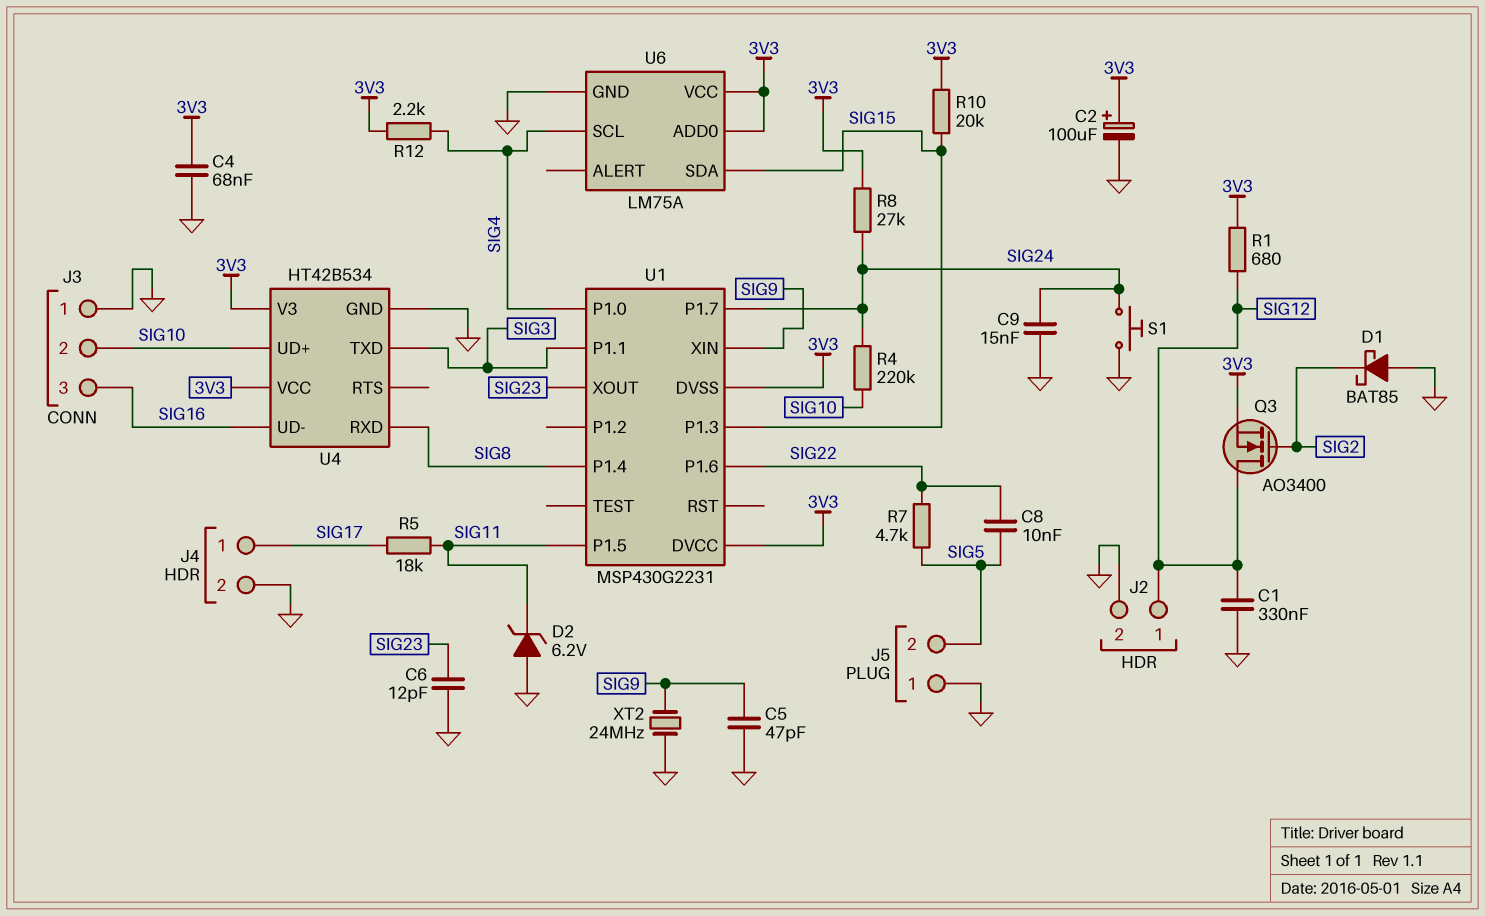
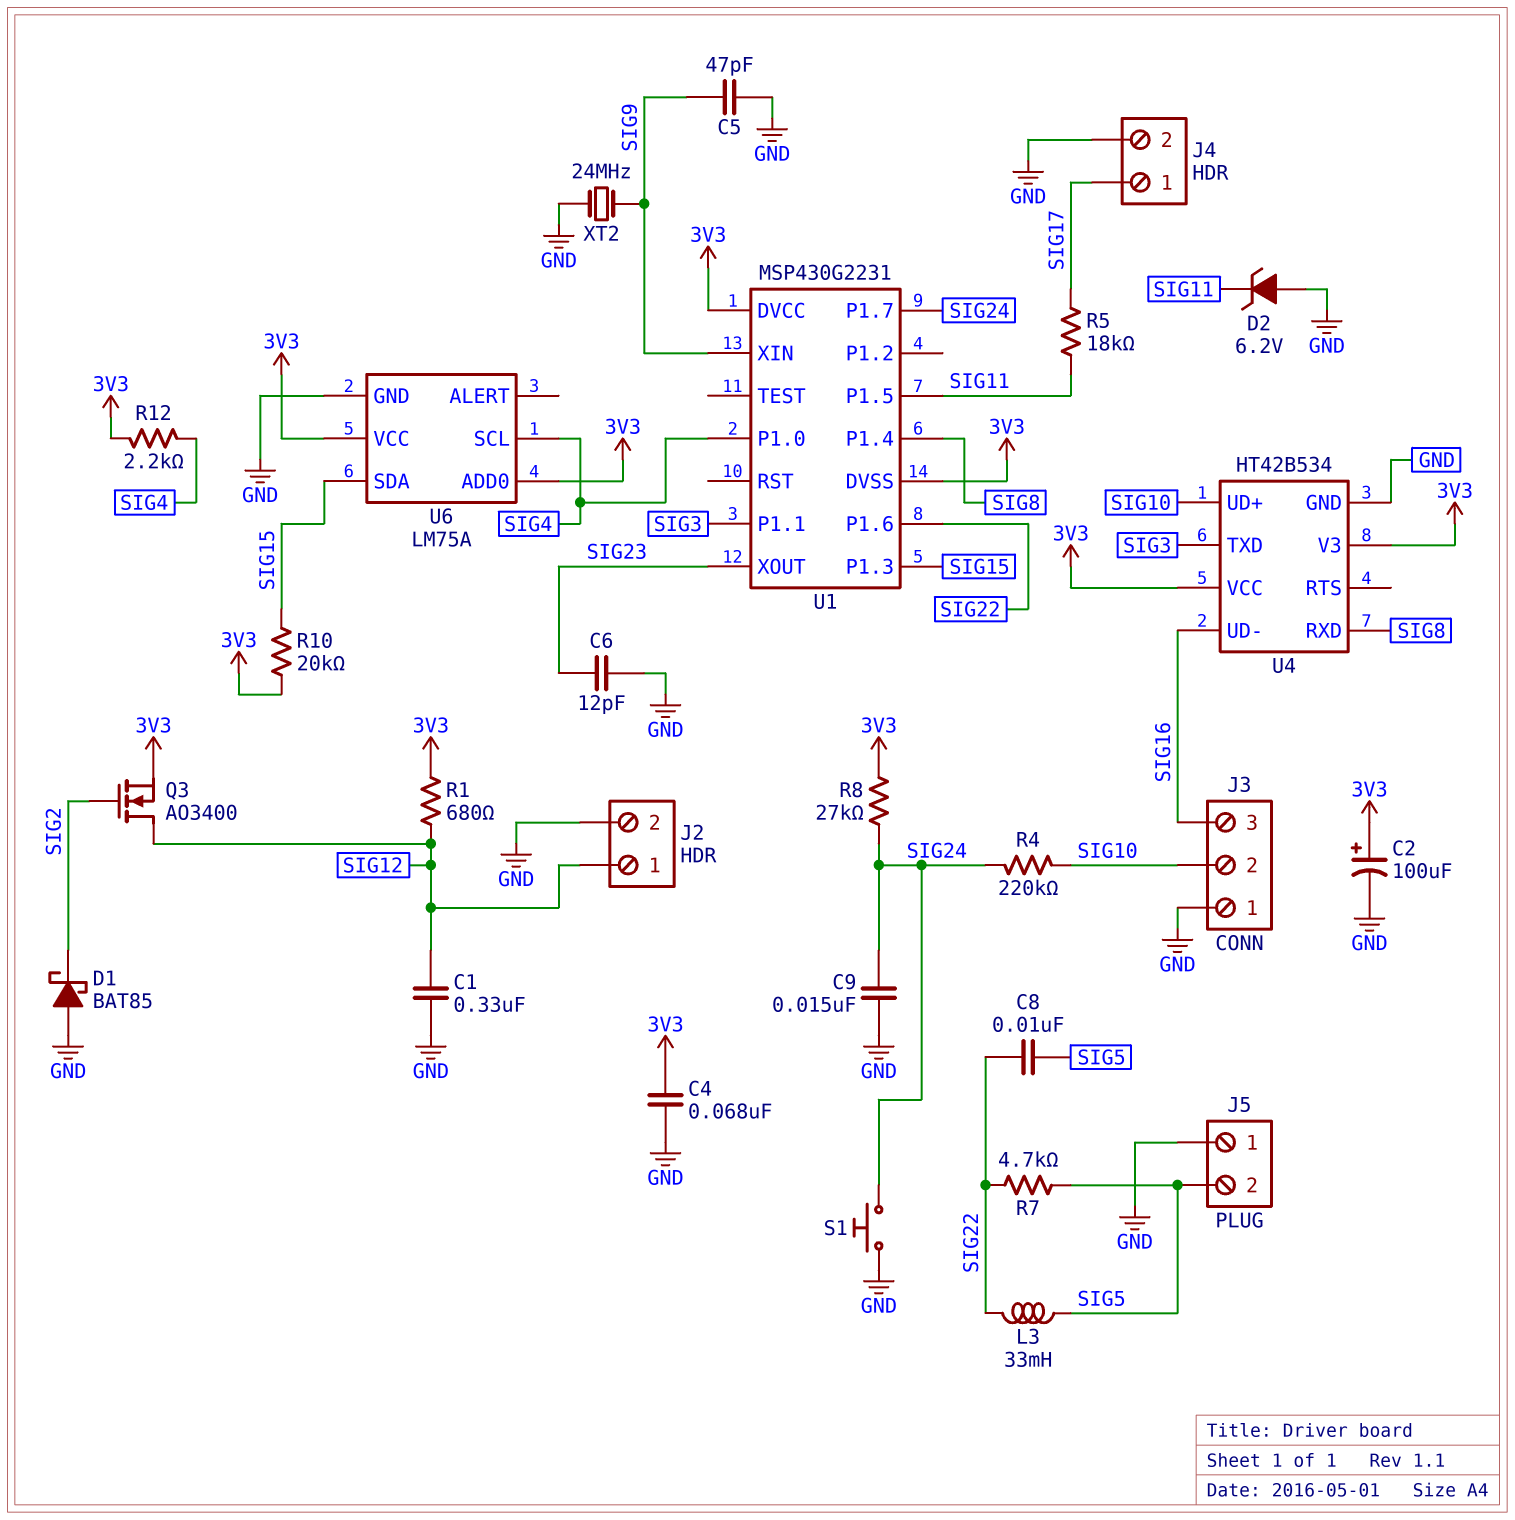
L3: none -> 33mH (SIG5, SIG22)

